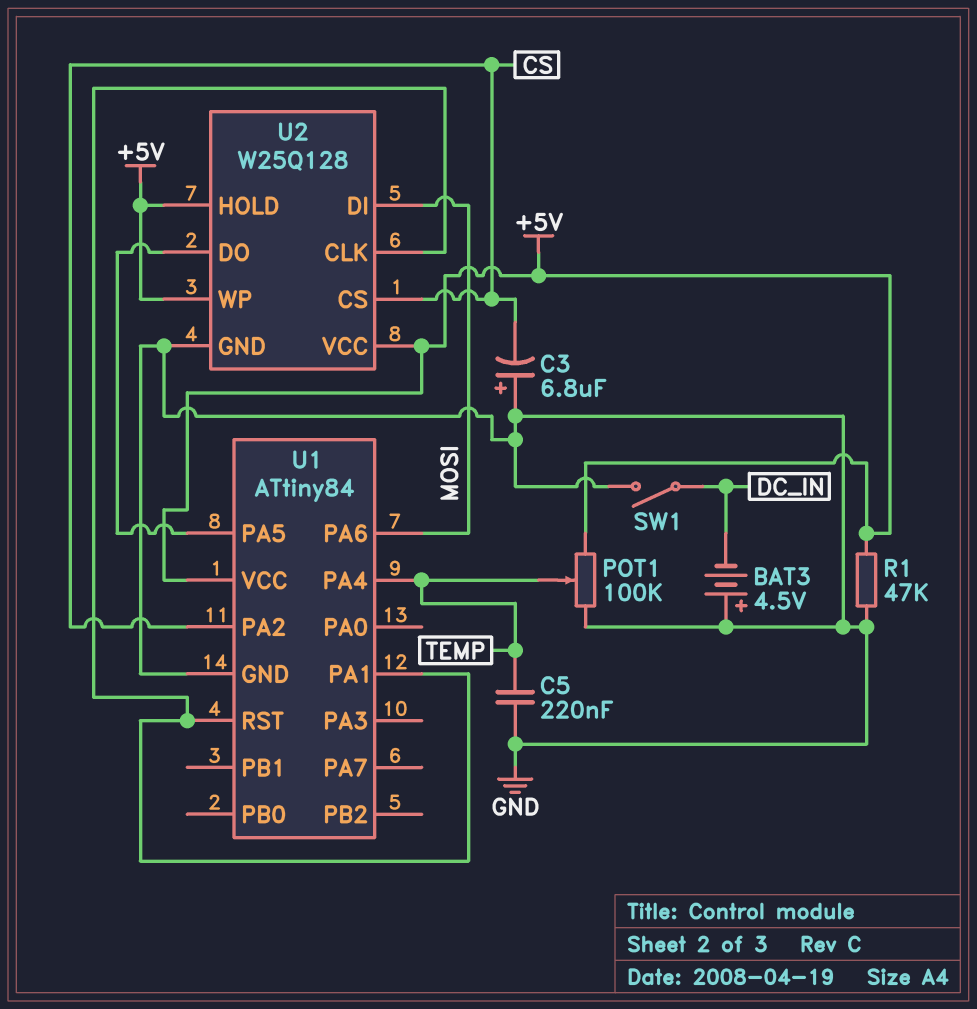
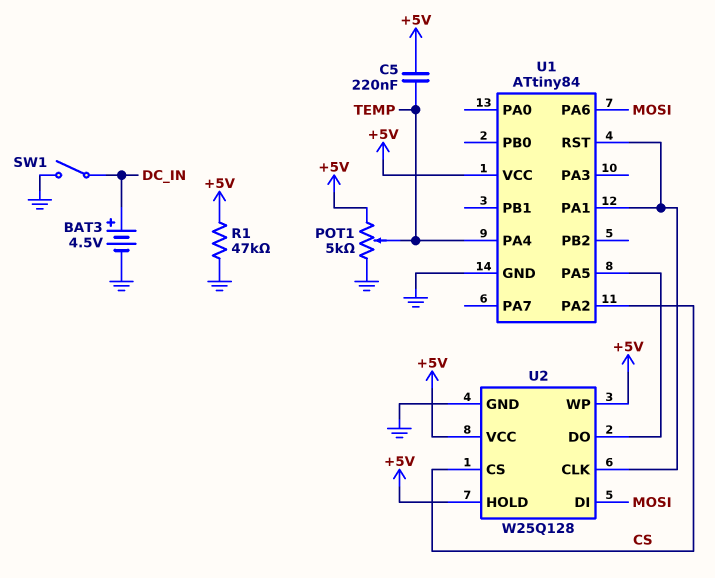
BAT3: 4.5V (plus GND, minus DC_IN) -> 4.5V (plus DC_IN, minus GND)
C3: 6.8uF (plus GND, minus CS) -> none
C5: 220nF (GND, TEMP) -> 220nF (+5V, TEMP)
POT1: 100k (+5V, GND, wiper TEMP) -> 5k (+5V, GND, wiper TEMP)

